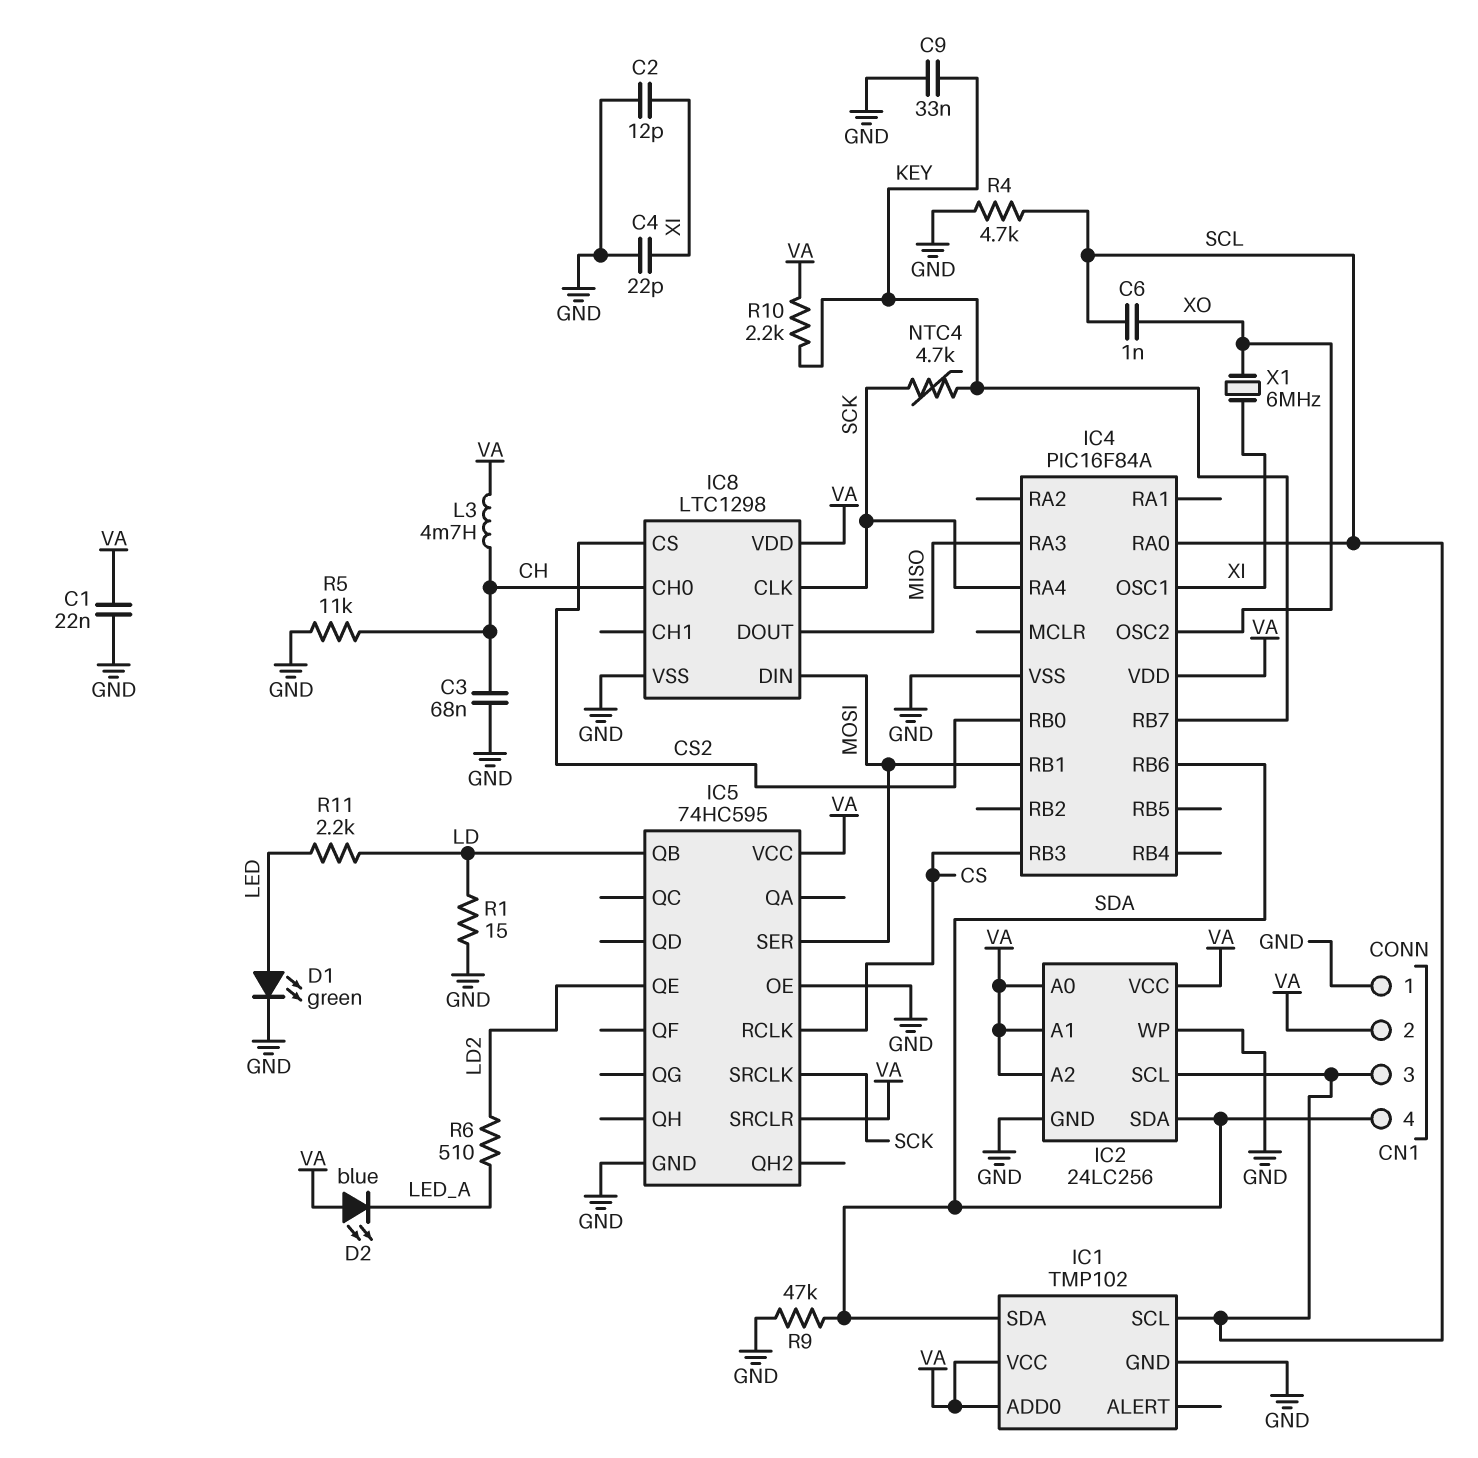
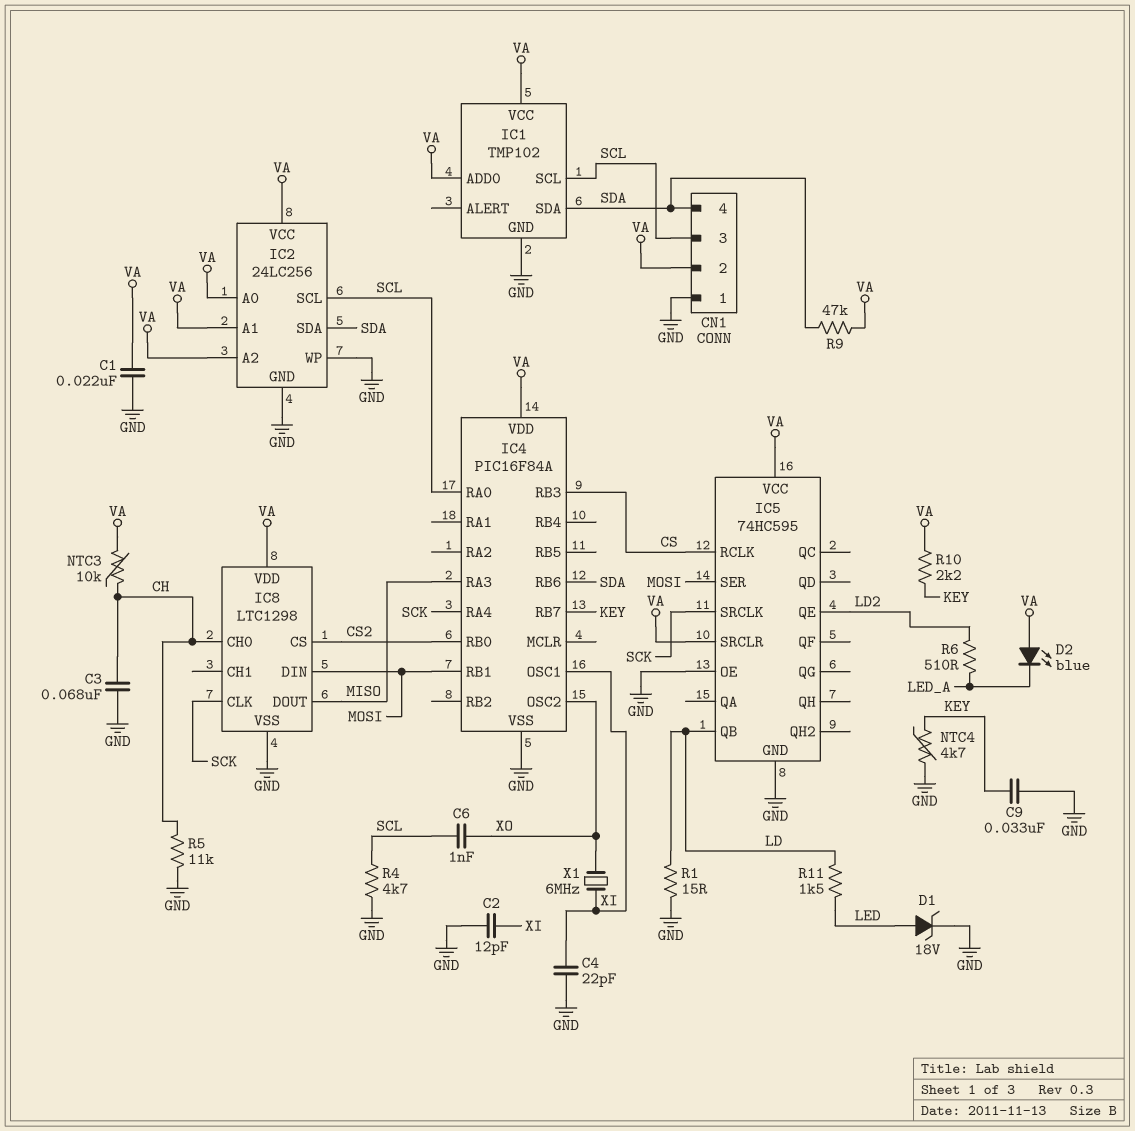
D1: LED green (A LED, K GND) -> zener 18V (A LED, K GND)
L3: 4.7mH (CH, VA) -> none
NTC3: none -> 10k (CH, VA)
NTC4: 4.7k (KEY, SCK) -> 4.7k (GND, KEY)
R9: 47k (GND, SDA) -> 47k (SDA, VA)
R11: 2.2k (LD, LED) -> 1.5k (LD, LED)

